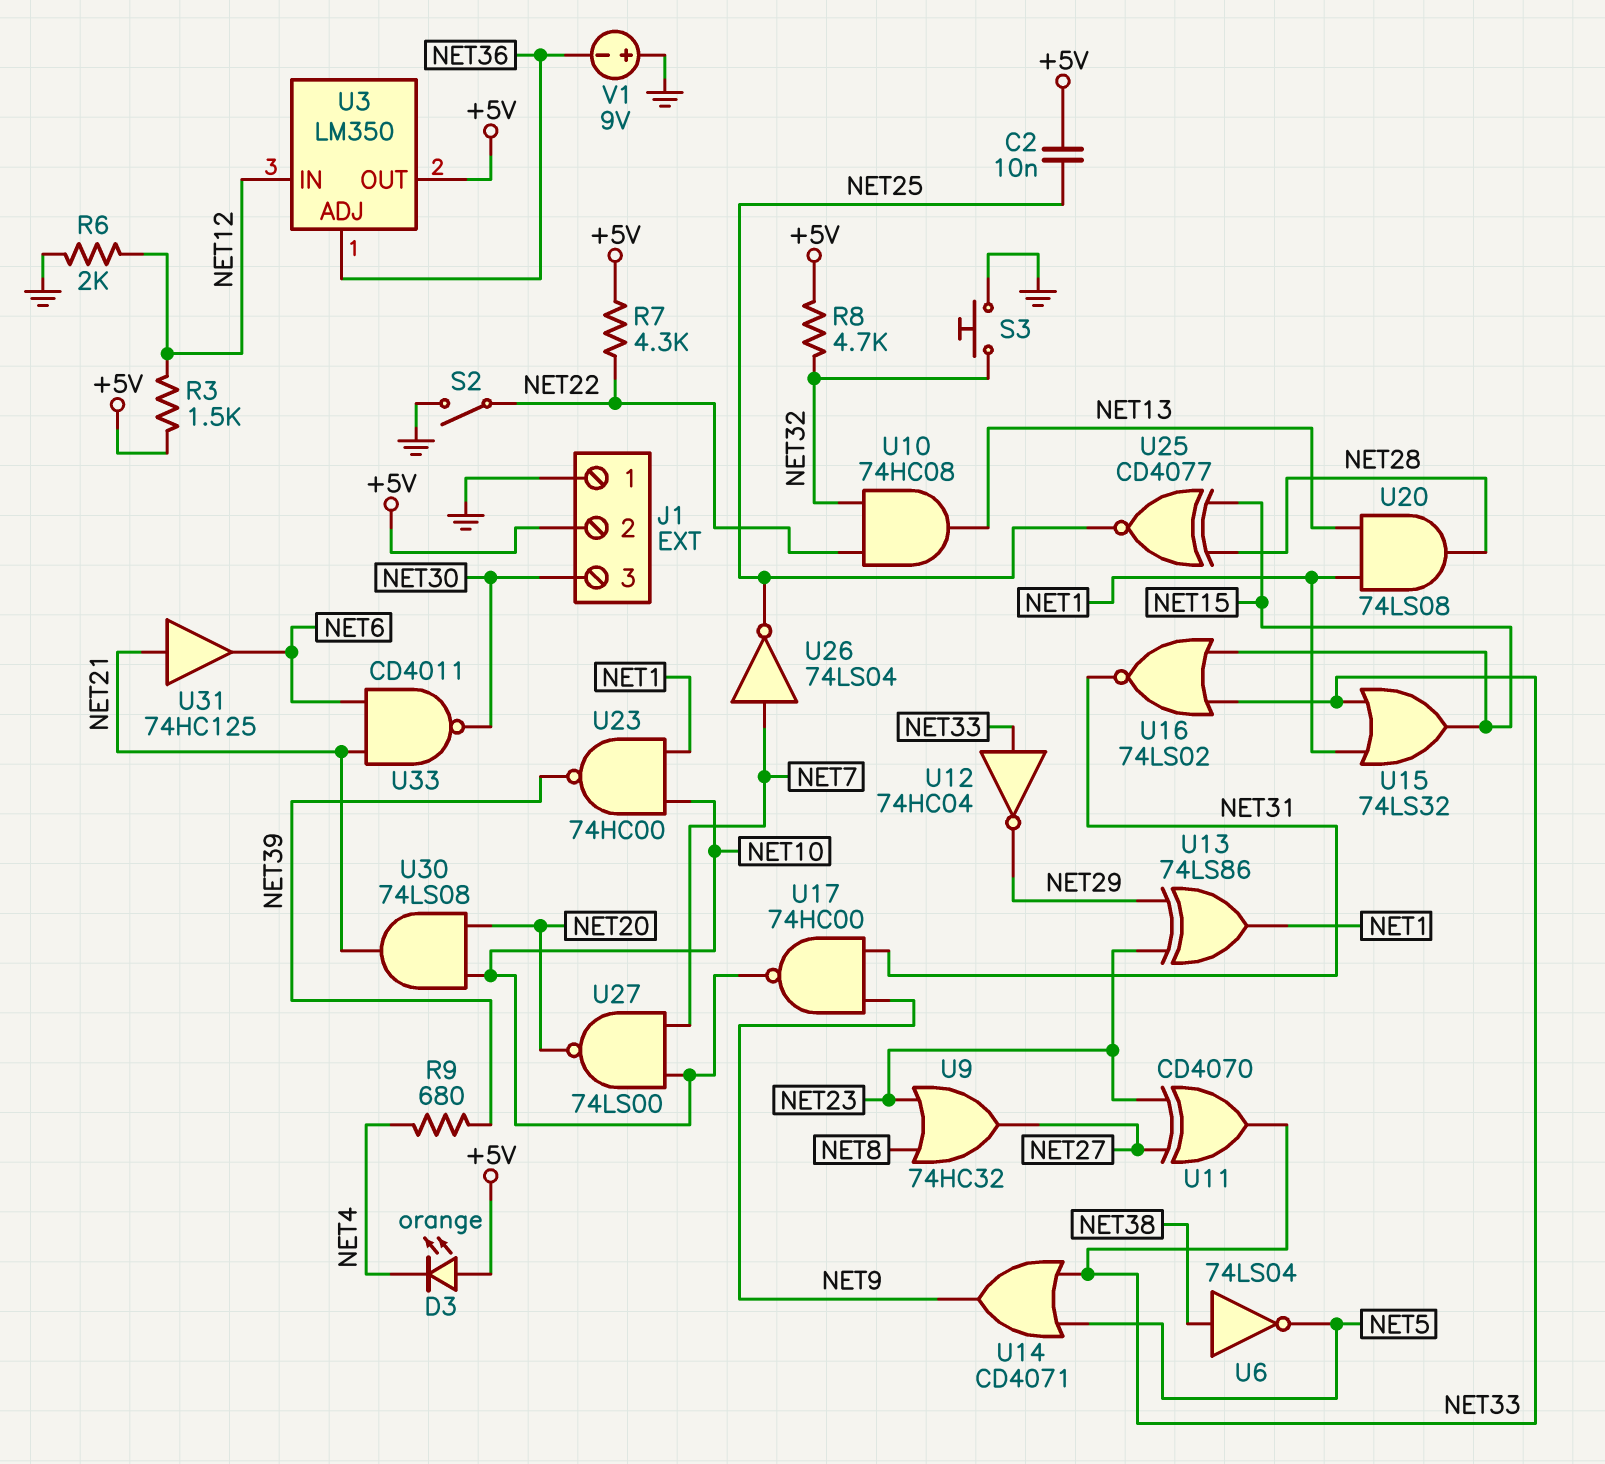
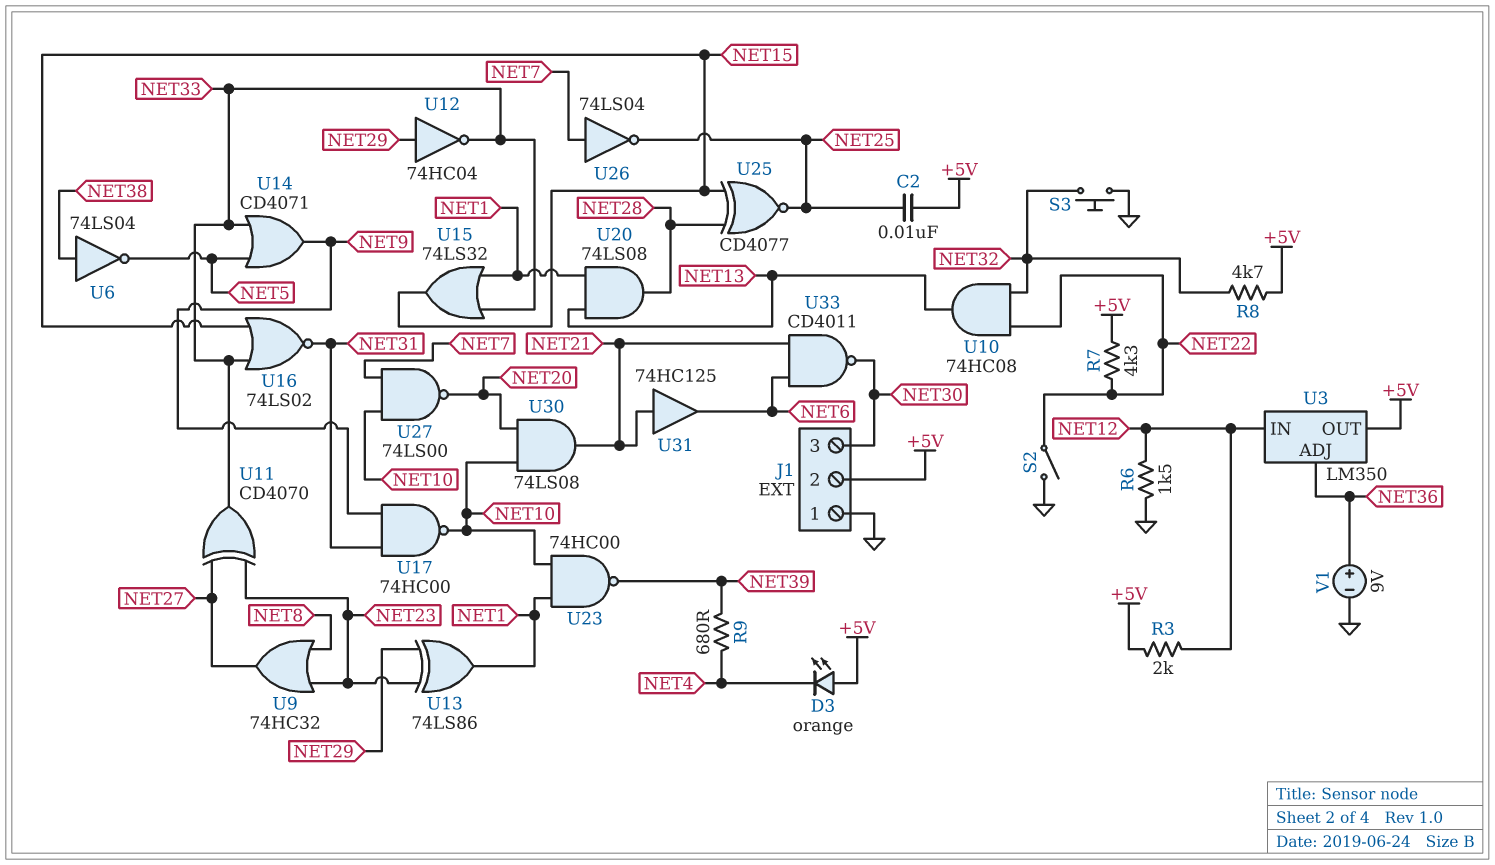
R3: 1.5k (+5V, NET12) -> 2k (+5V, NET12)
R6: 2k (GND, NET12) -> 1.5k (GND, NET12)
U12: NOT 74HC04 (in NET33, out NET29) -> NOT 74HC04 (in NET29, out NET33)
V1: 9V (plus GND, minus NET36) -> 9V (plus NET36, minus GND)

